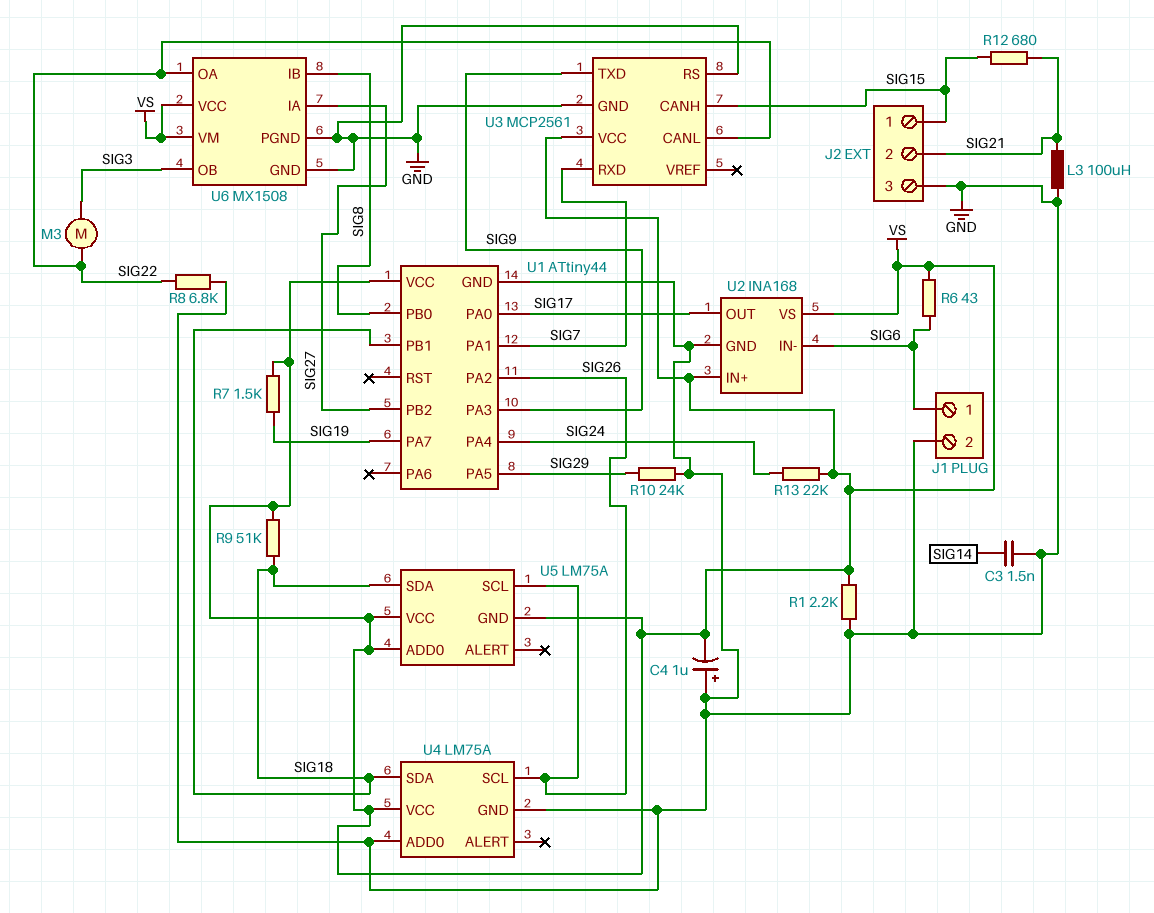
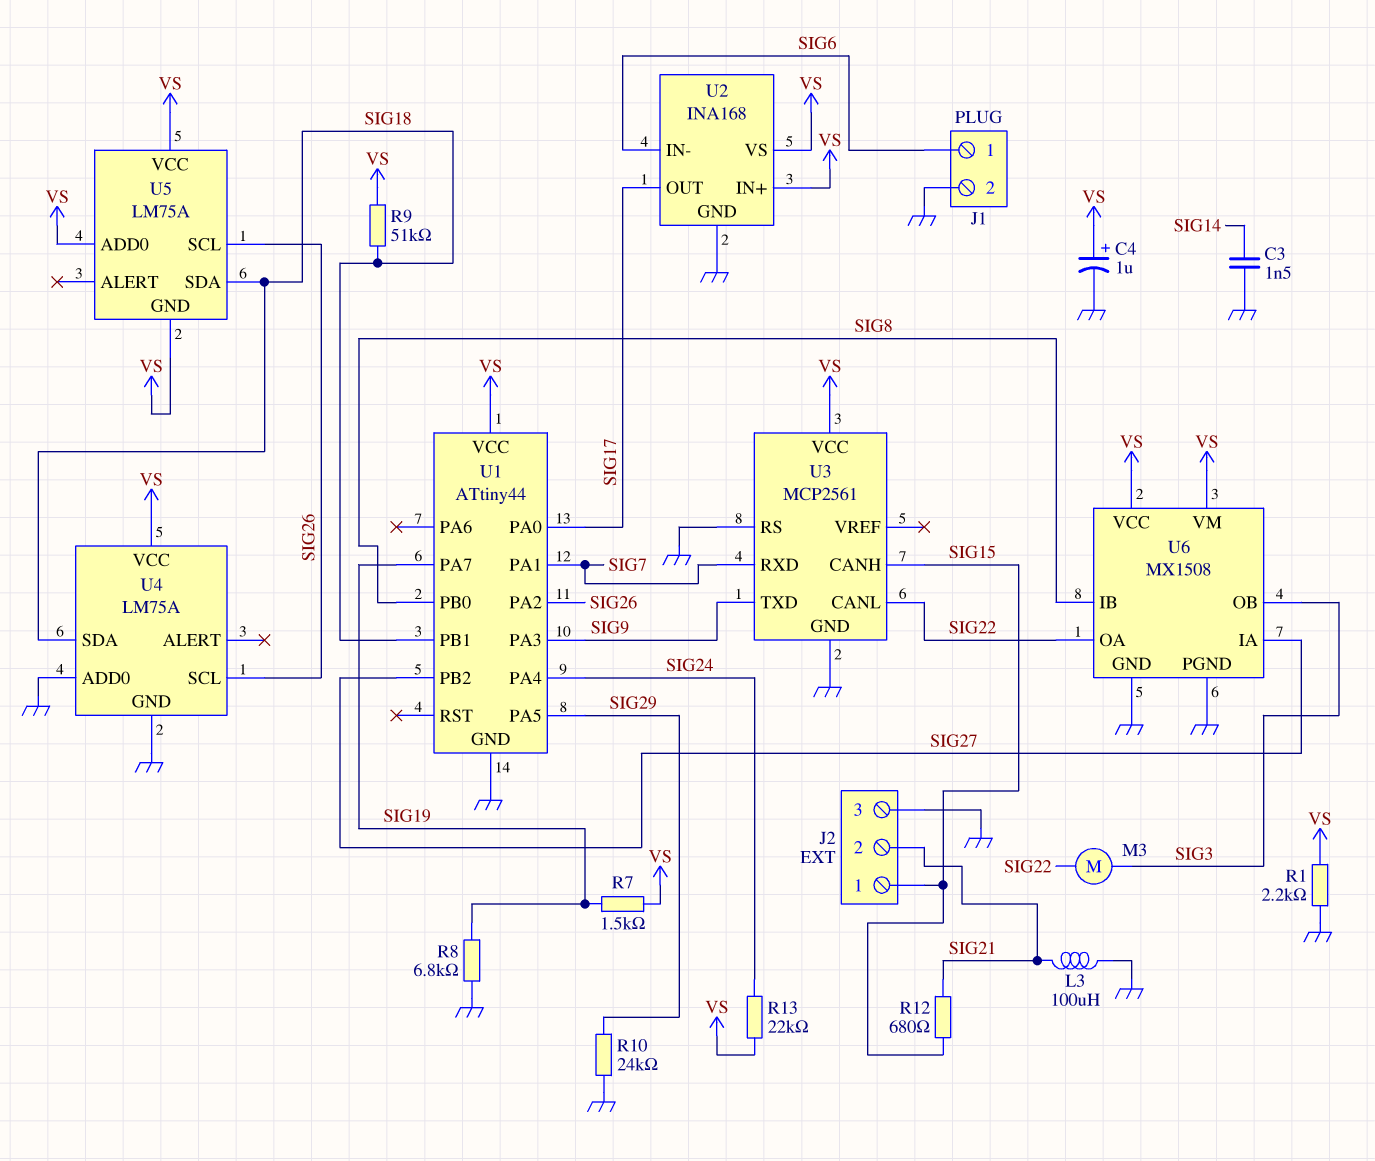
C4: 1uF (plus GND, minus VS) -> 1uF (plus VS, minus GND)
R6: 43 (SIG6, VS) -> none
R8: 6.8k (GND, SIG22) -> 6.8k (GND, SIG19)

